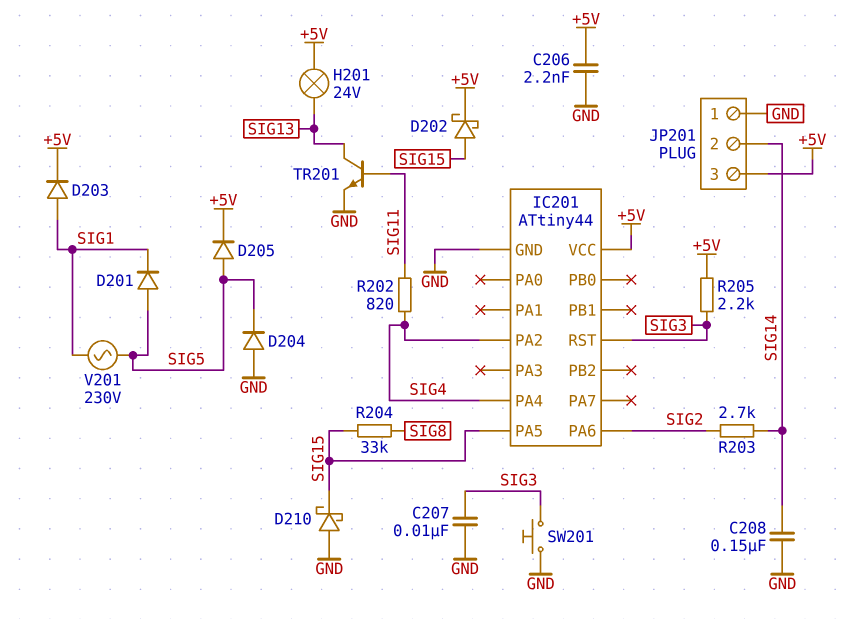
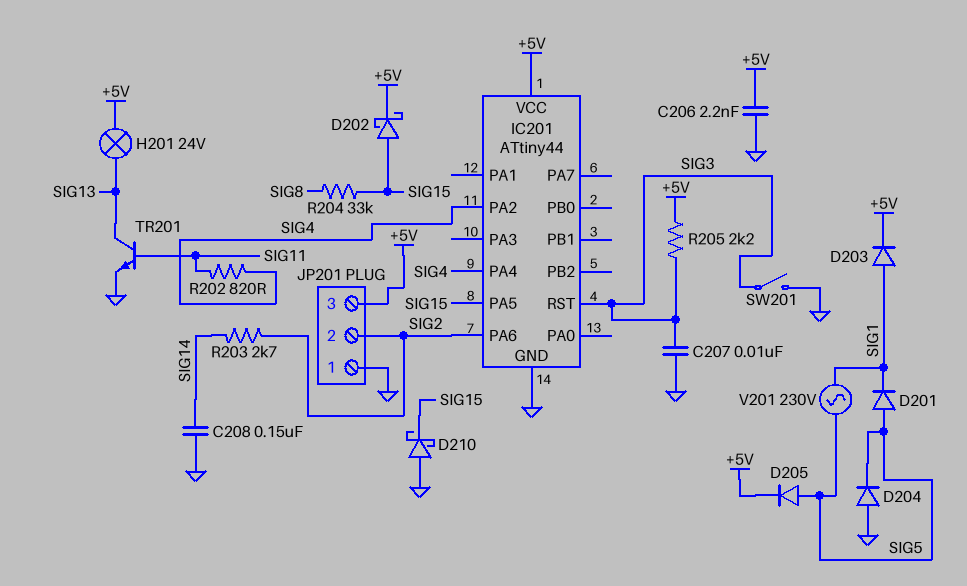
JP201 pin 2: SIG14 -> SIG2
SW201: button (GND, SIG3) -> switch (GND, SIG3)

